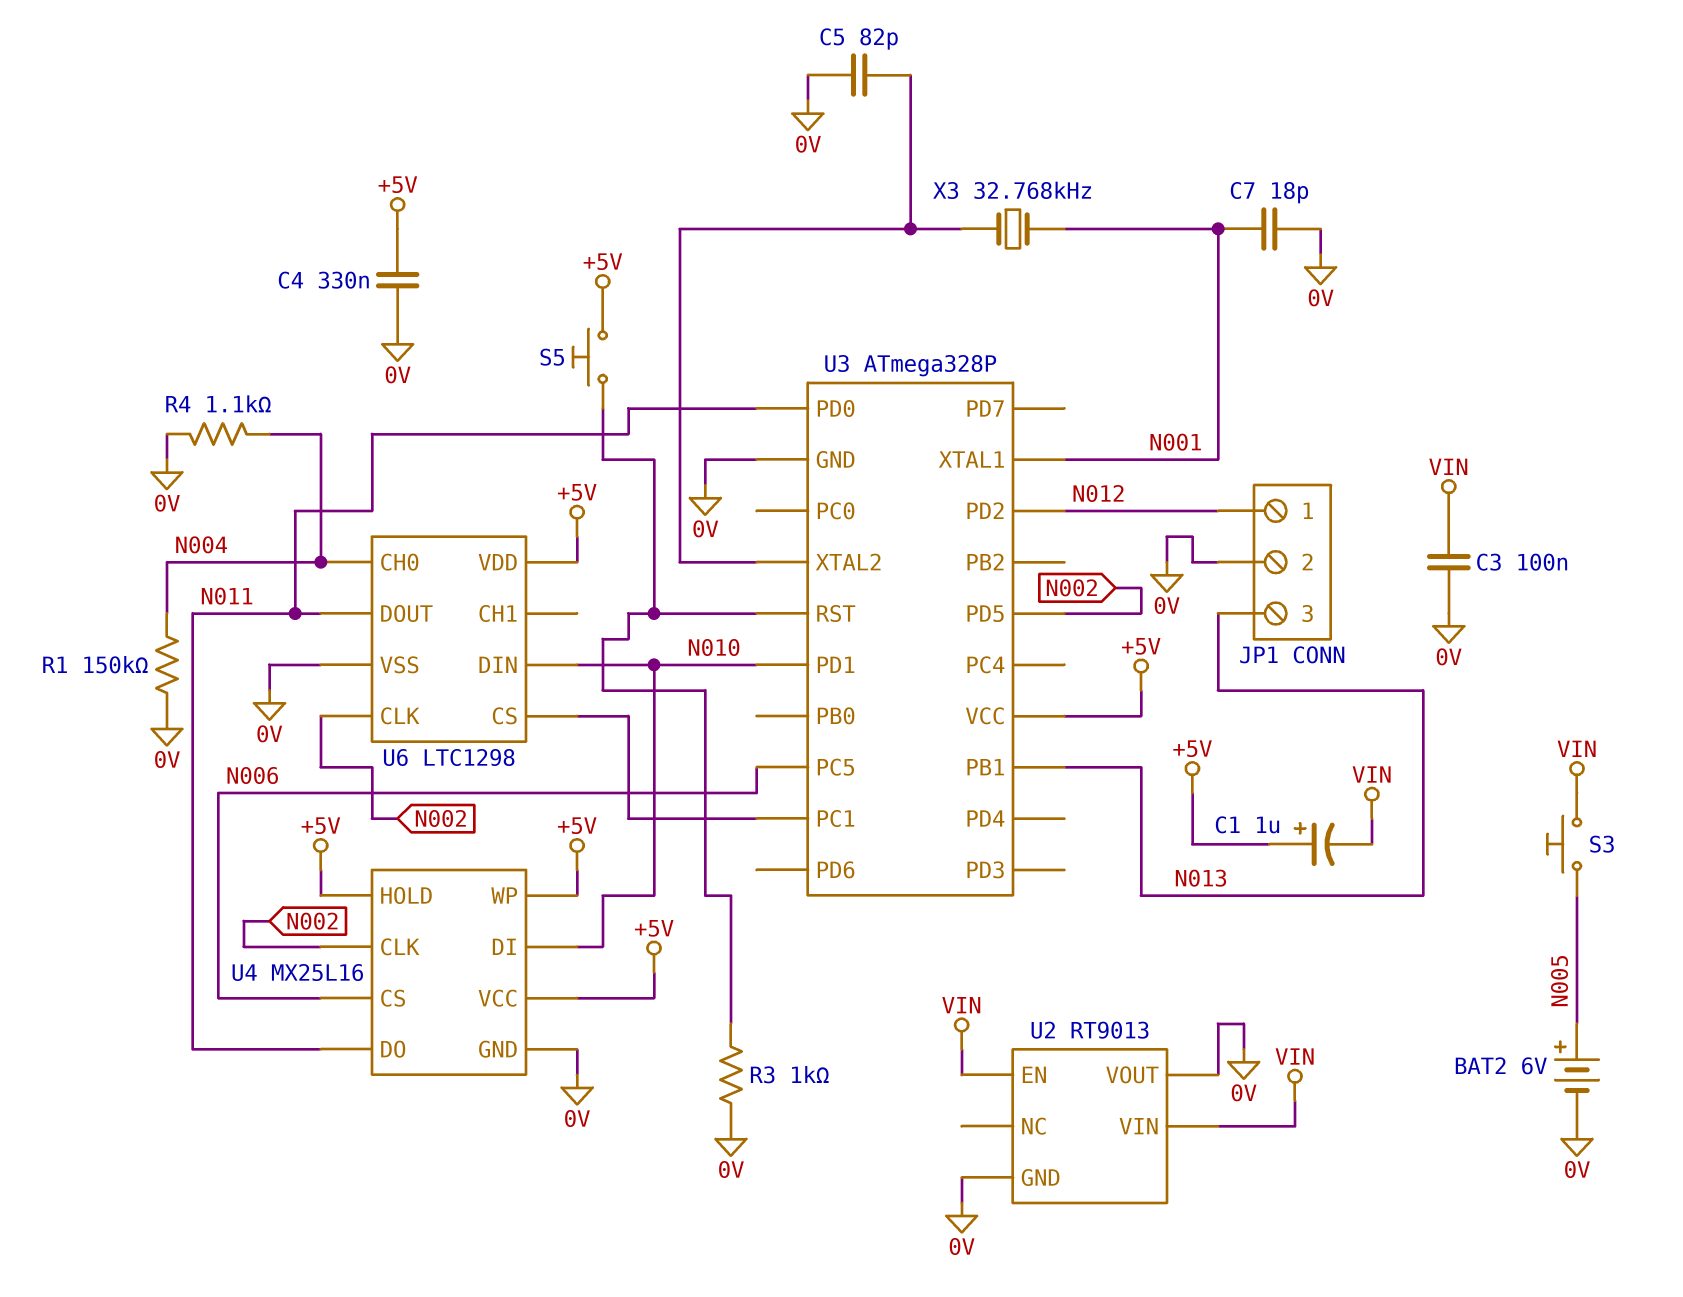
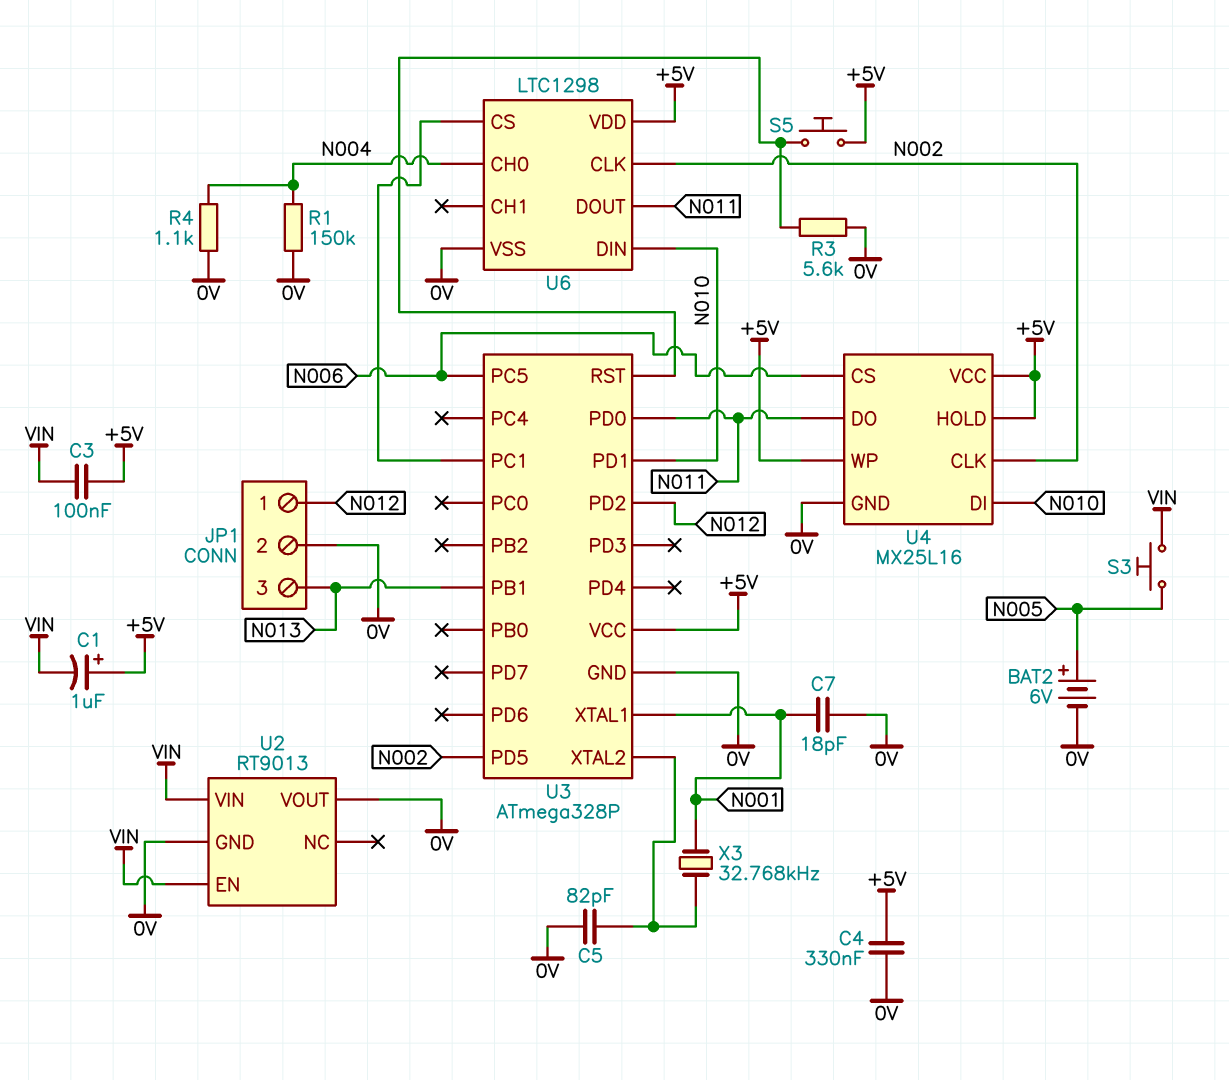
C3: 100nF (0V, VIN) -> 100nF (+5V, VIN)
R3: 1k (0V, U3/RST) -> 5.6k (0V, U3/RST)

